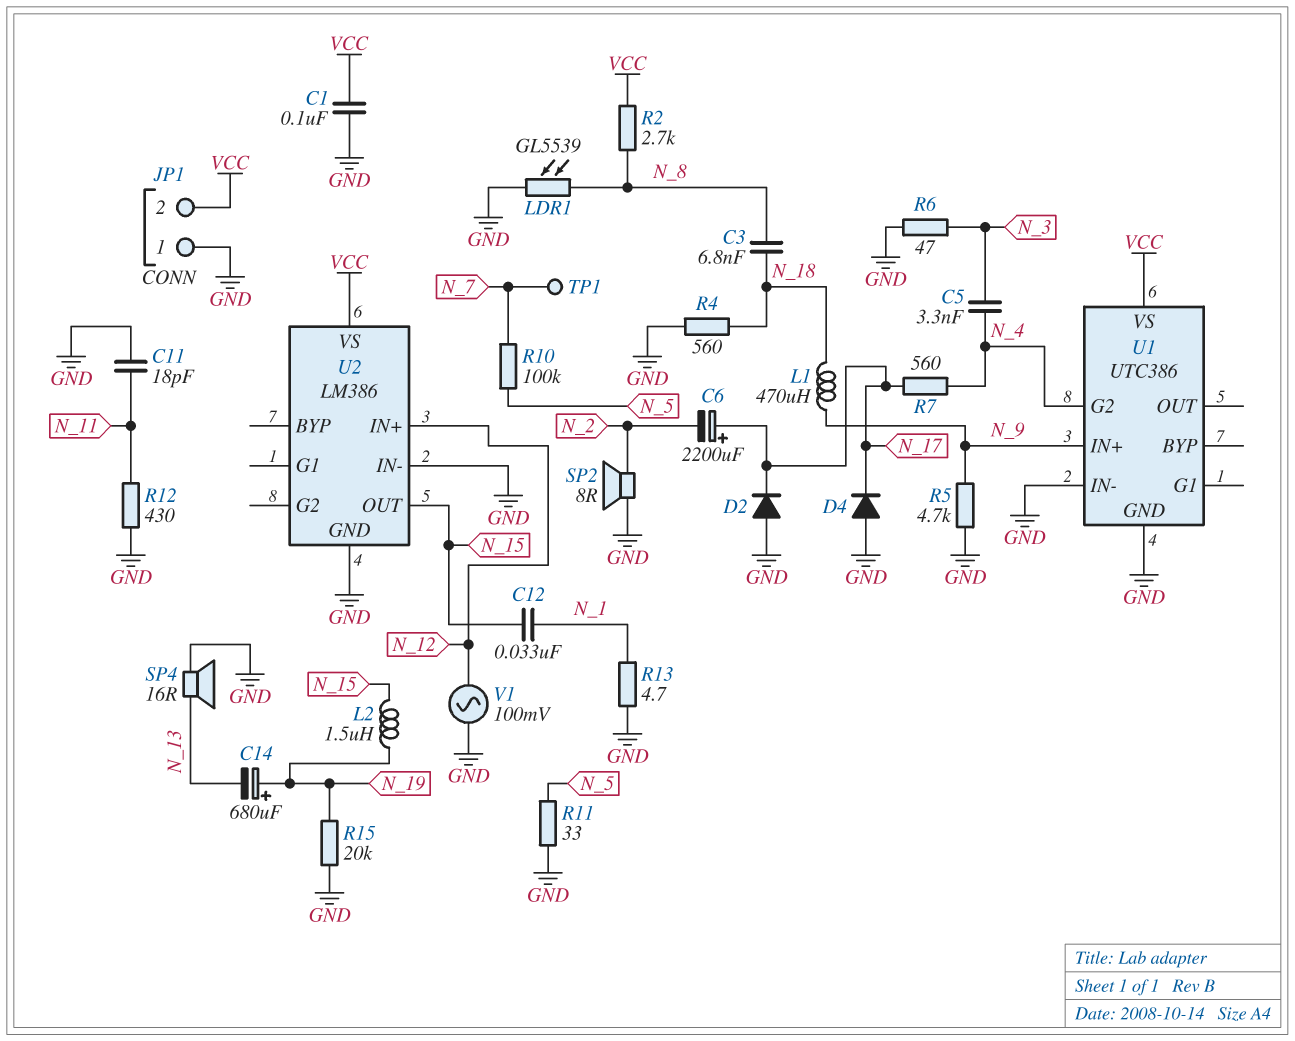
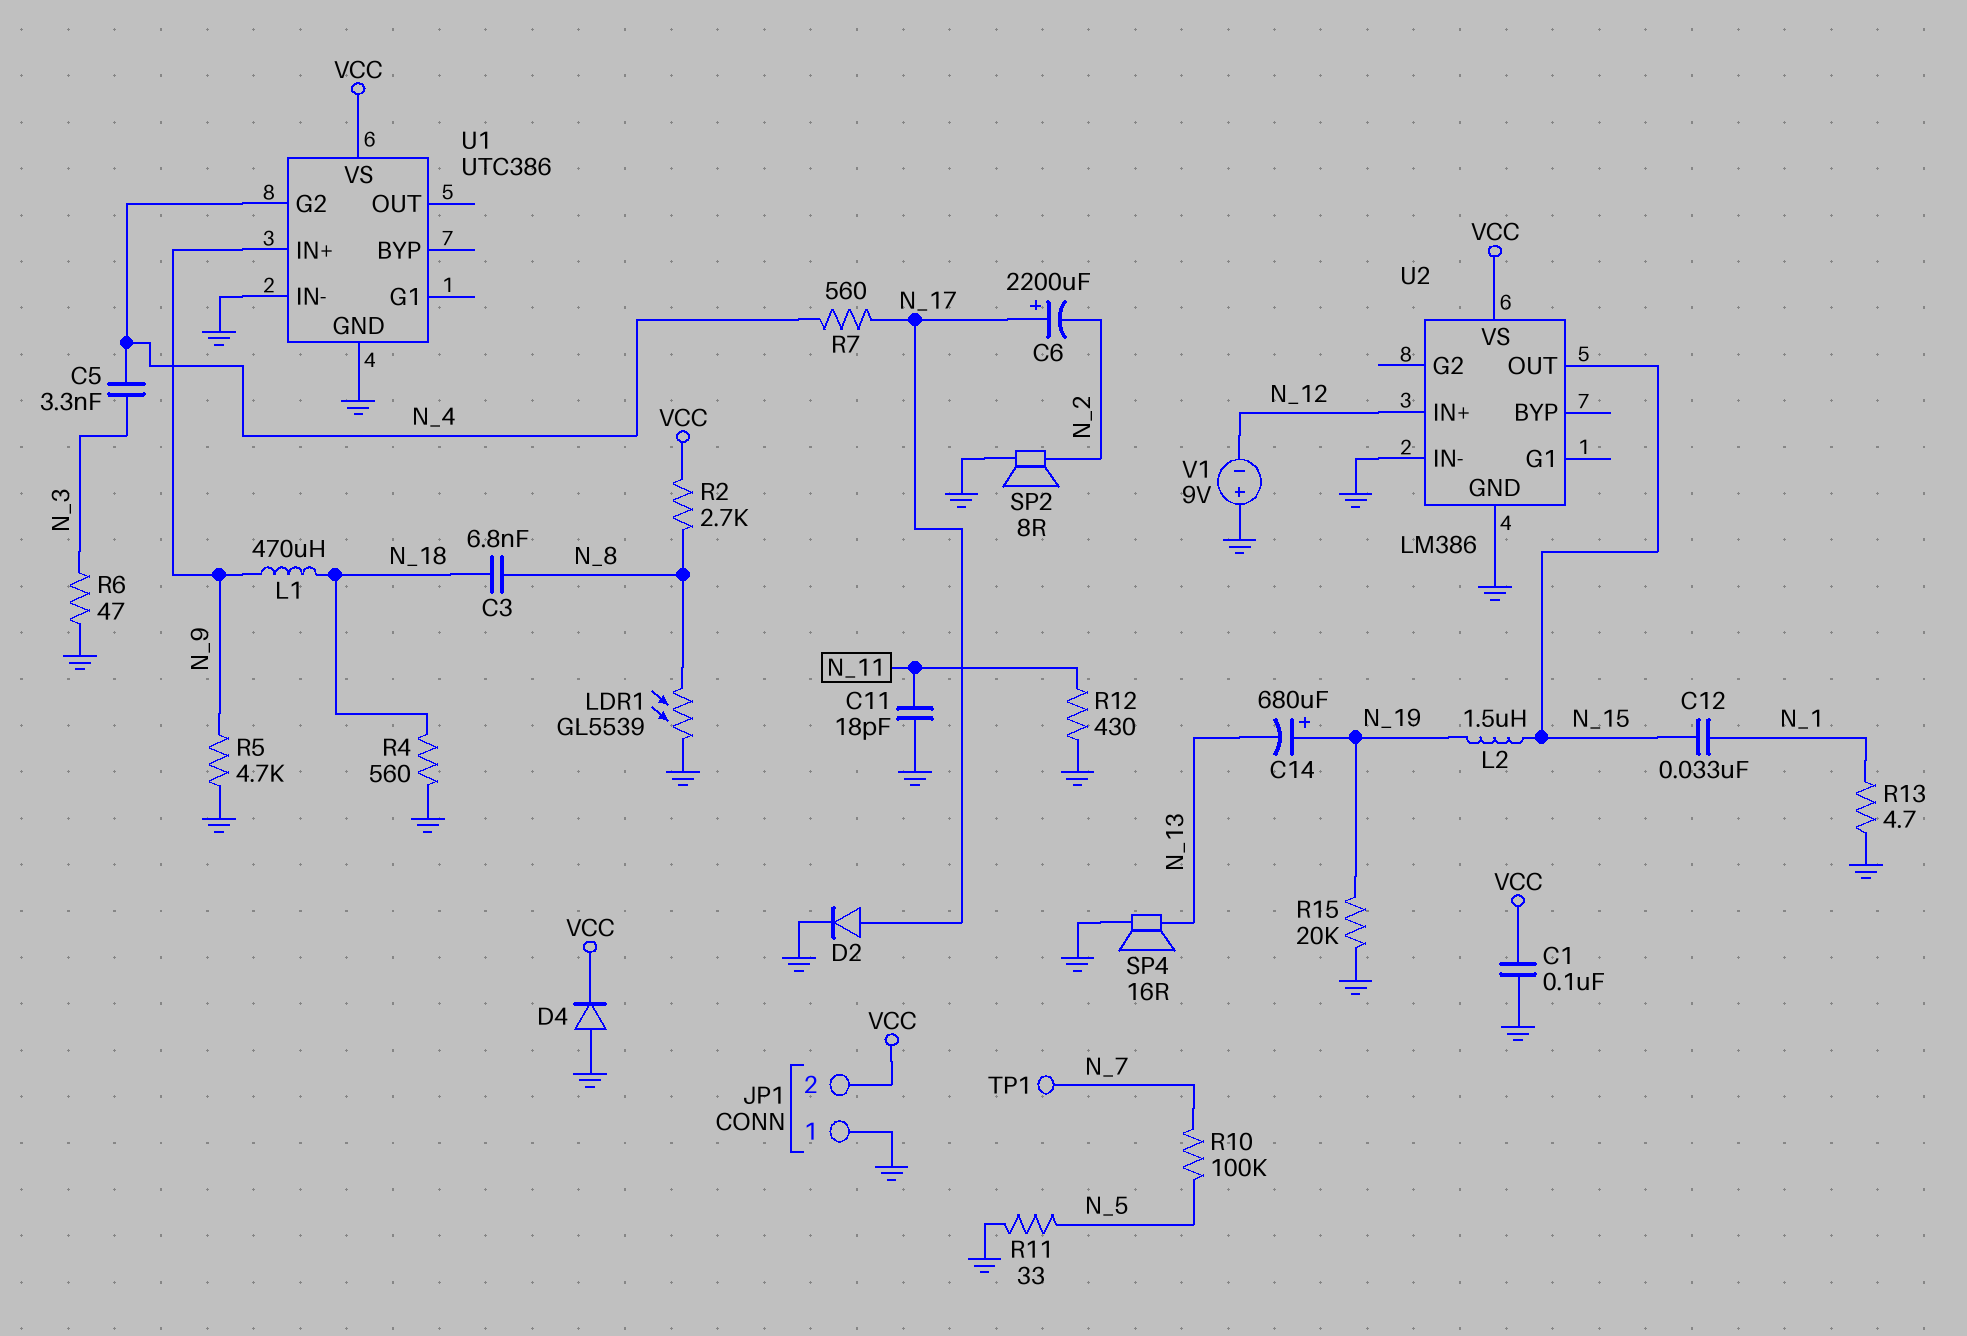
D2: diode (A GND, K N_17) -> diode (A N_17, K GND)
D4: diode (A GND, K N_17) -> diode (A GND, K VCC)
V1: AC 100mV (GND, N_12) -> 9V (plus GND, minus N_12)

